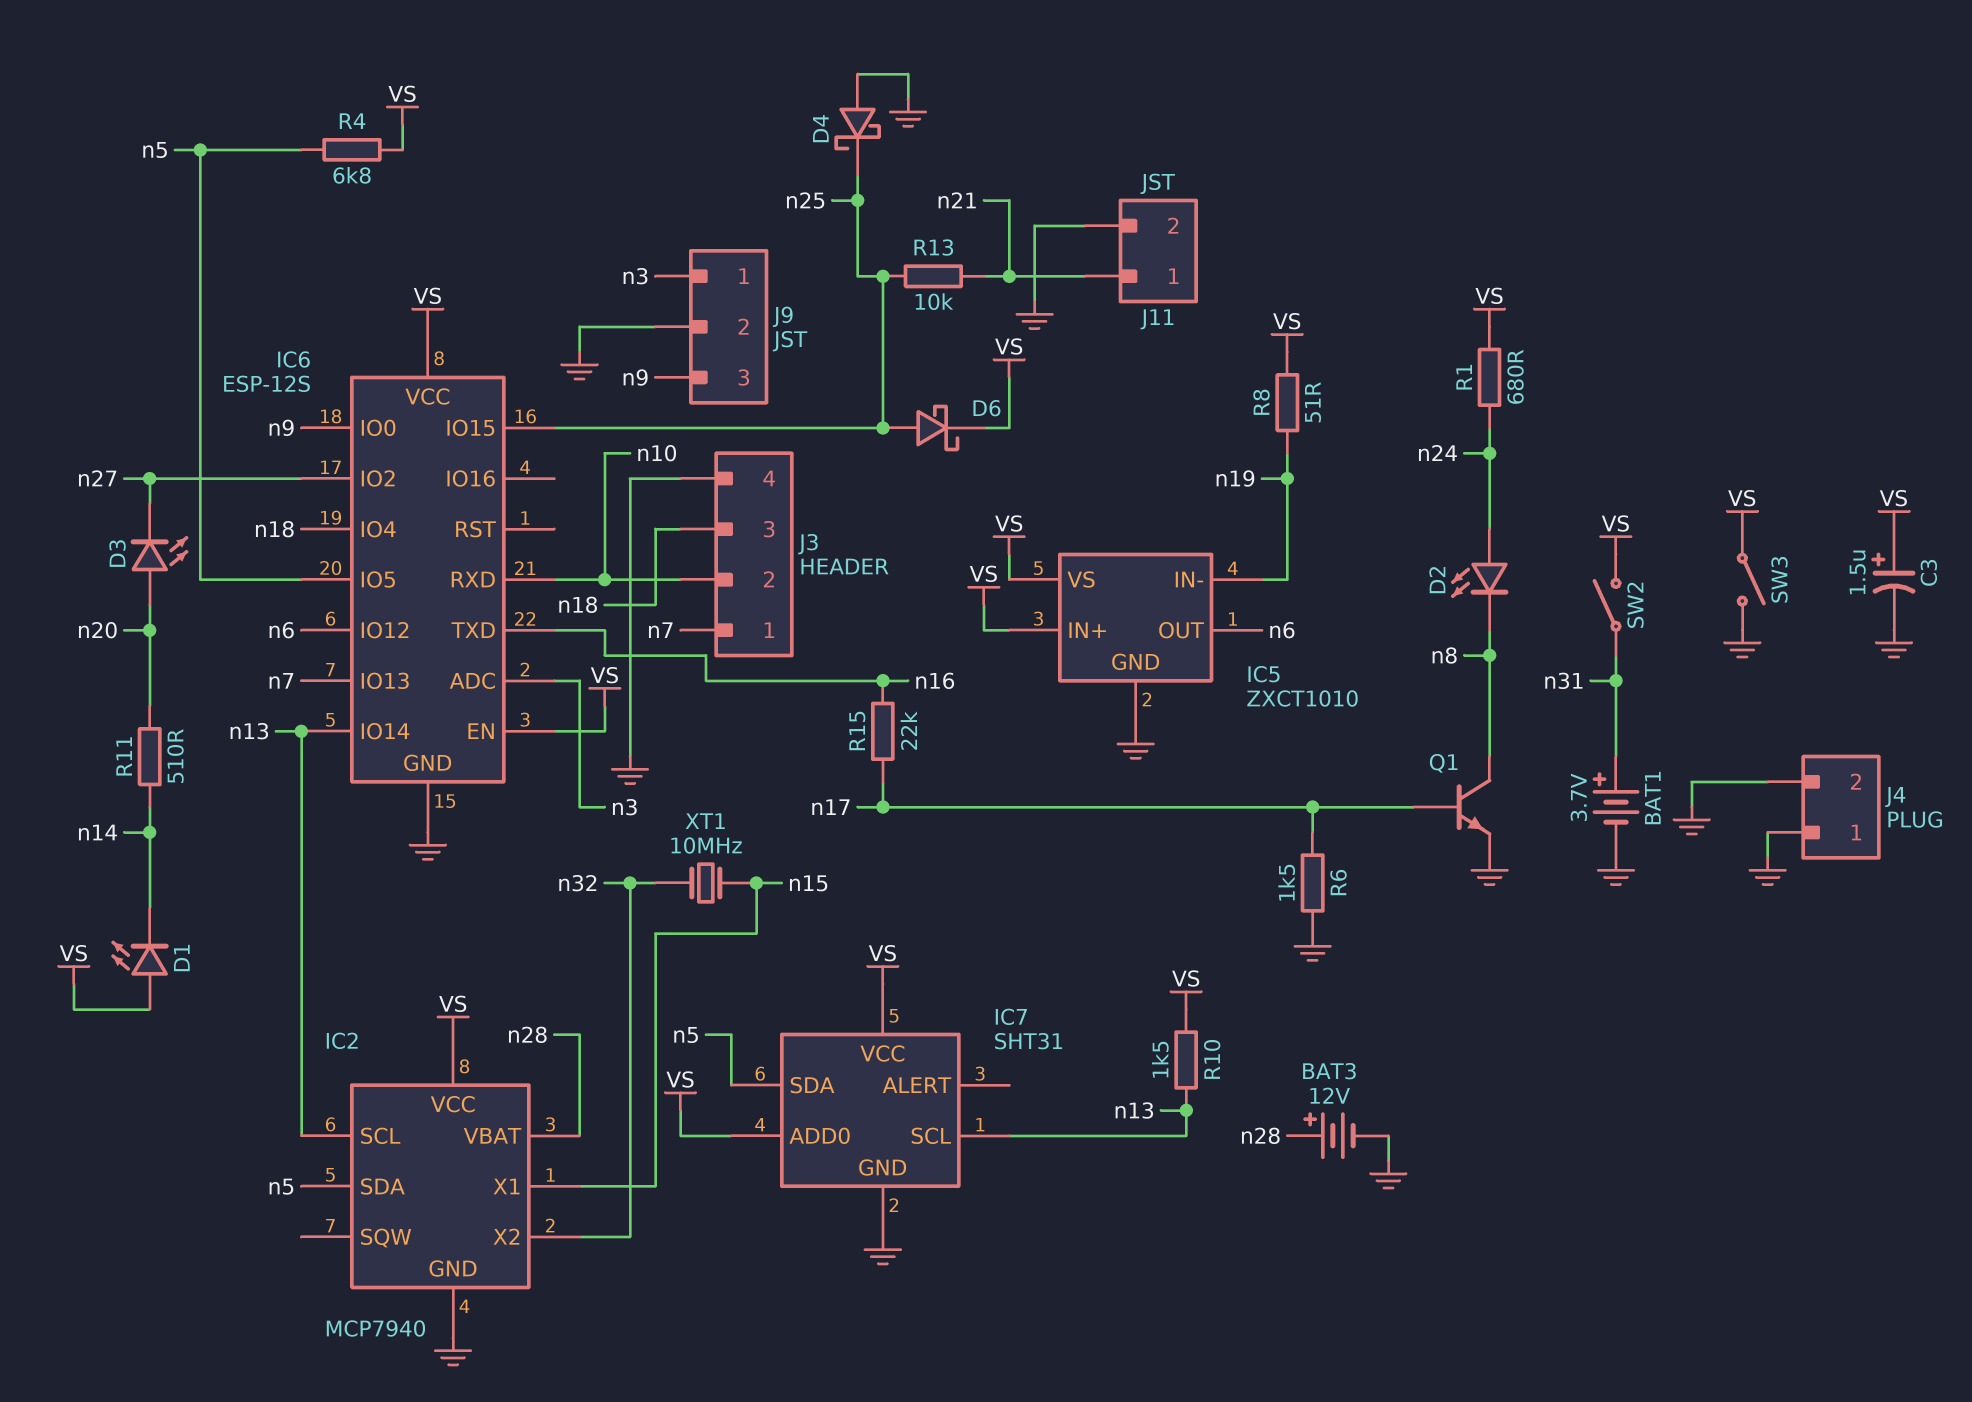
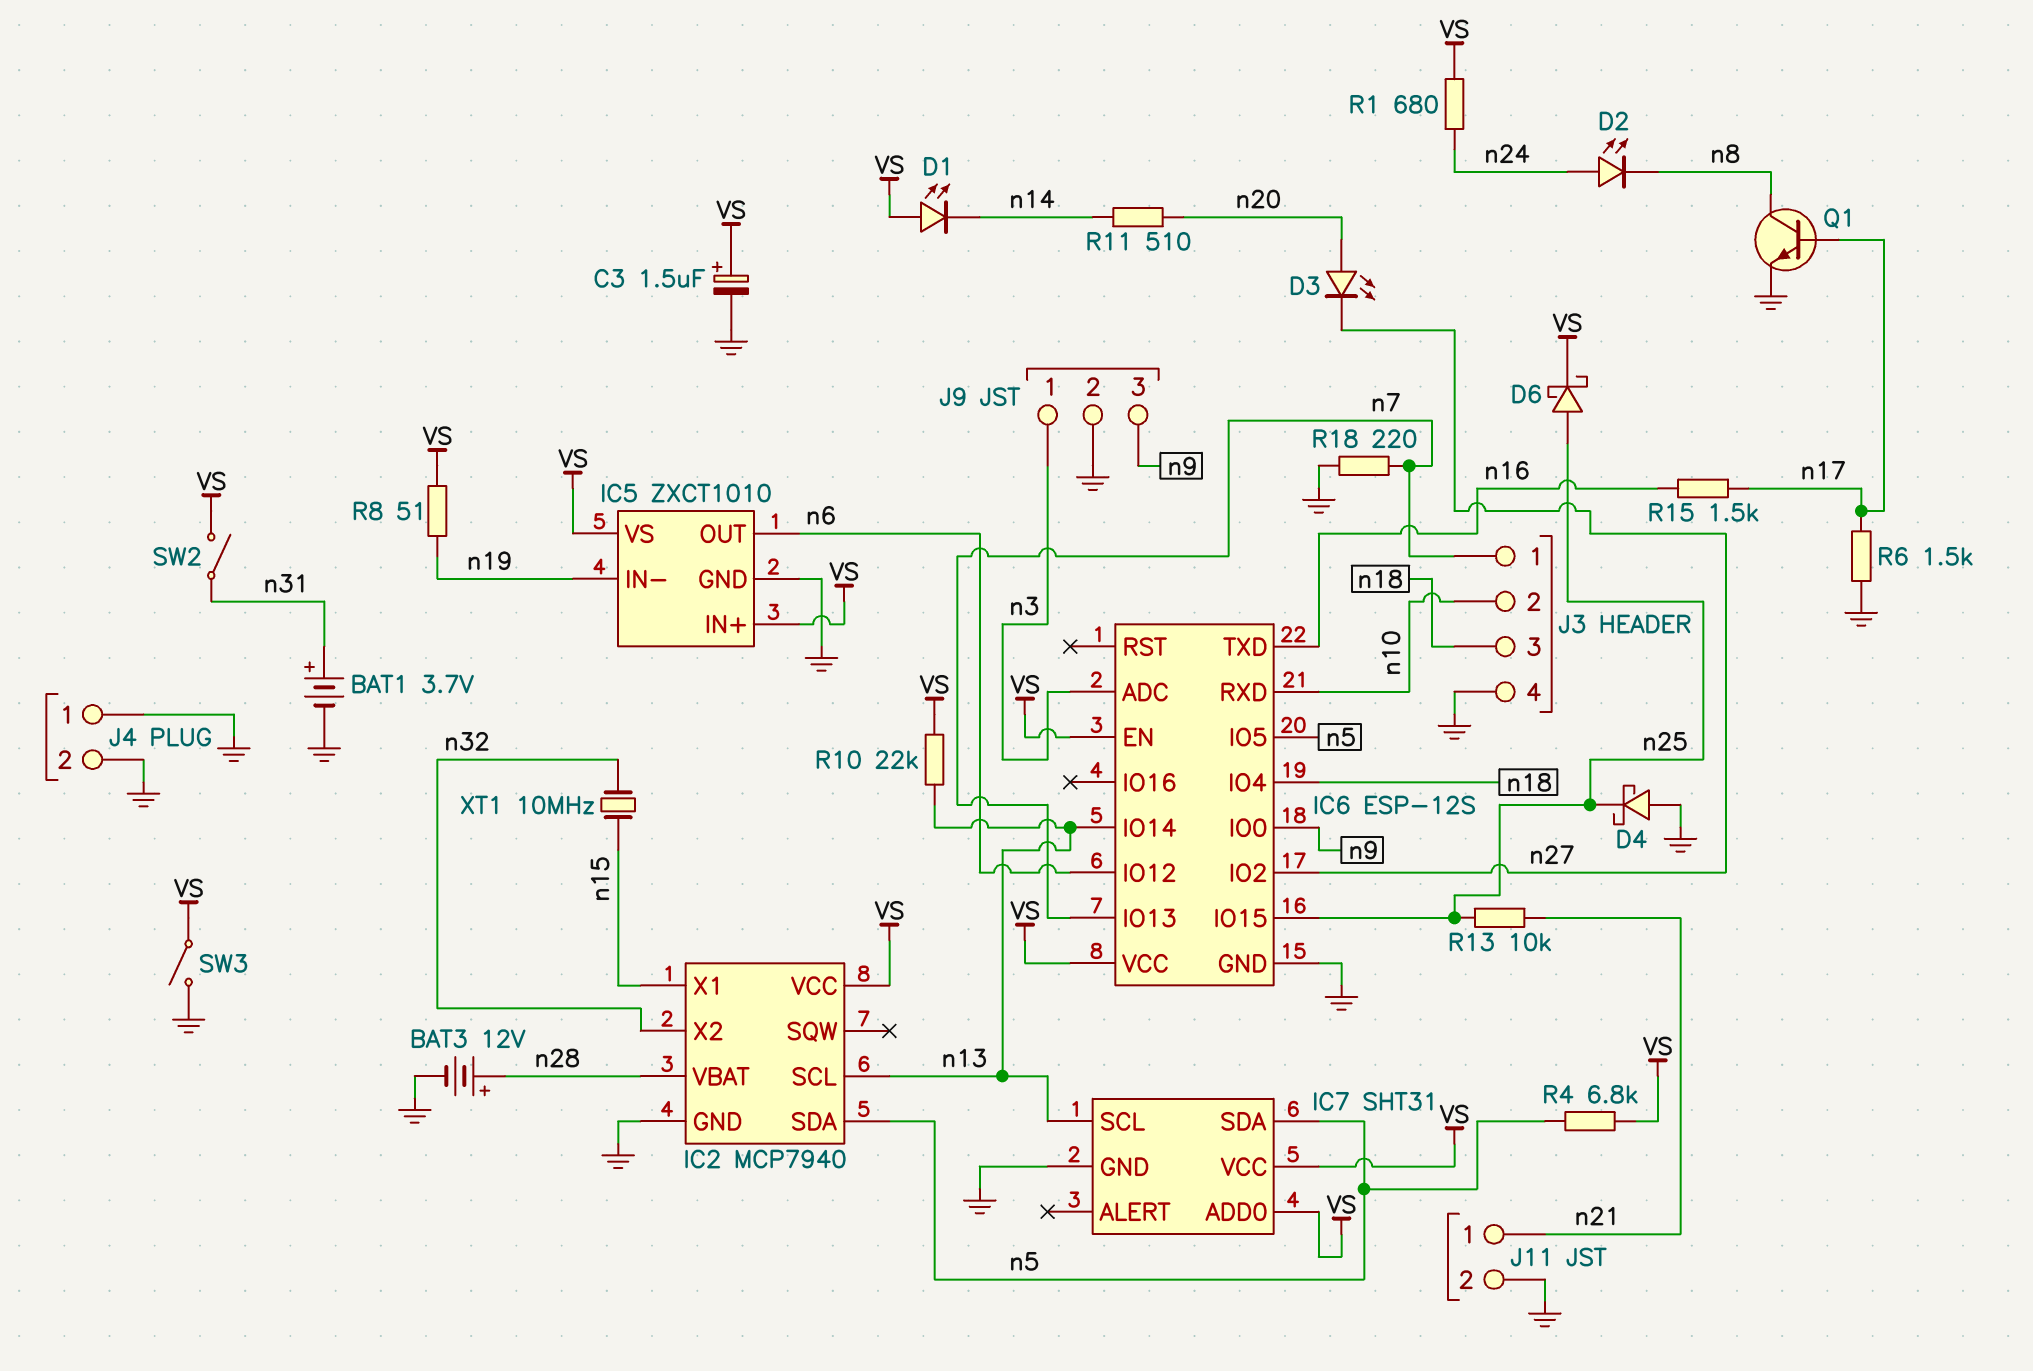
R10: 1.5k (VS, n13) -> 22k (VS, n13)
R15: 22k (n16, n17) -> 1.5k (n16, n17)
R18: none -> 220 (GND, n7)

